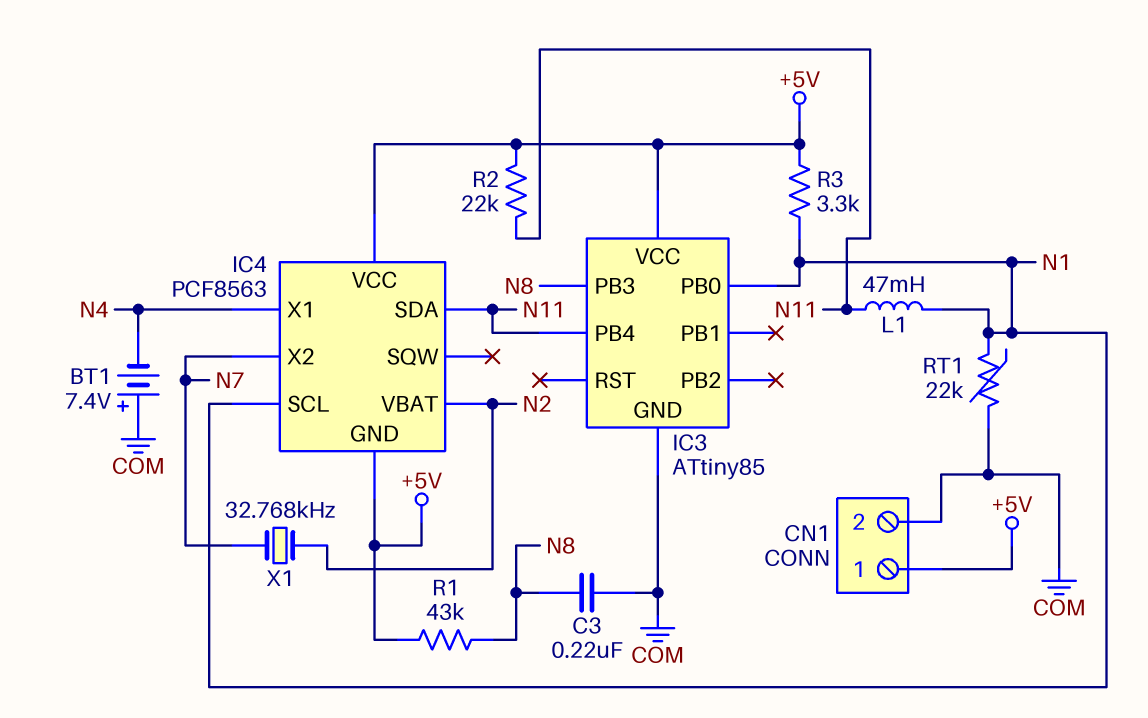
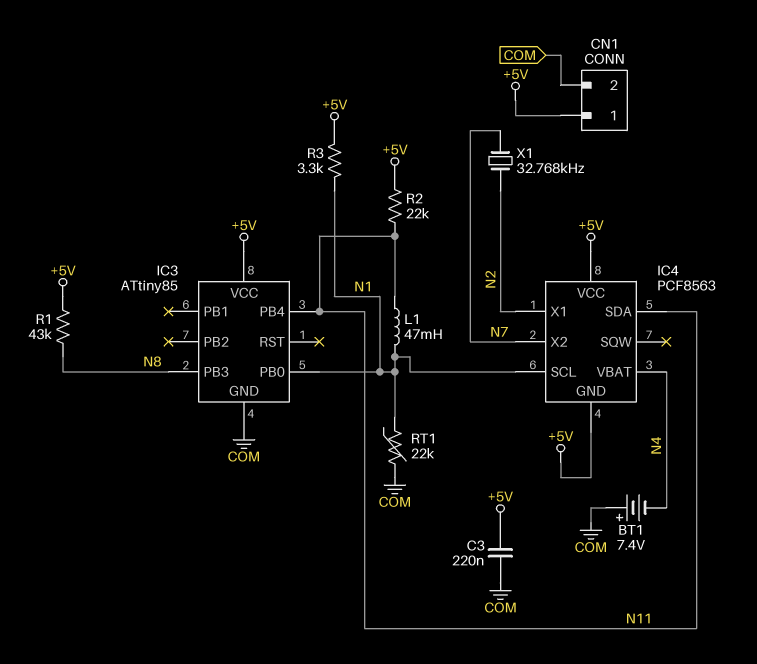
C3: 220nF (COM, N8) -> 220nF (+5V, COM)
IC4 pin VBAT: N2 -> N4
IC4 pin X1: N4 -> N2

